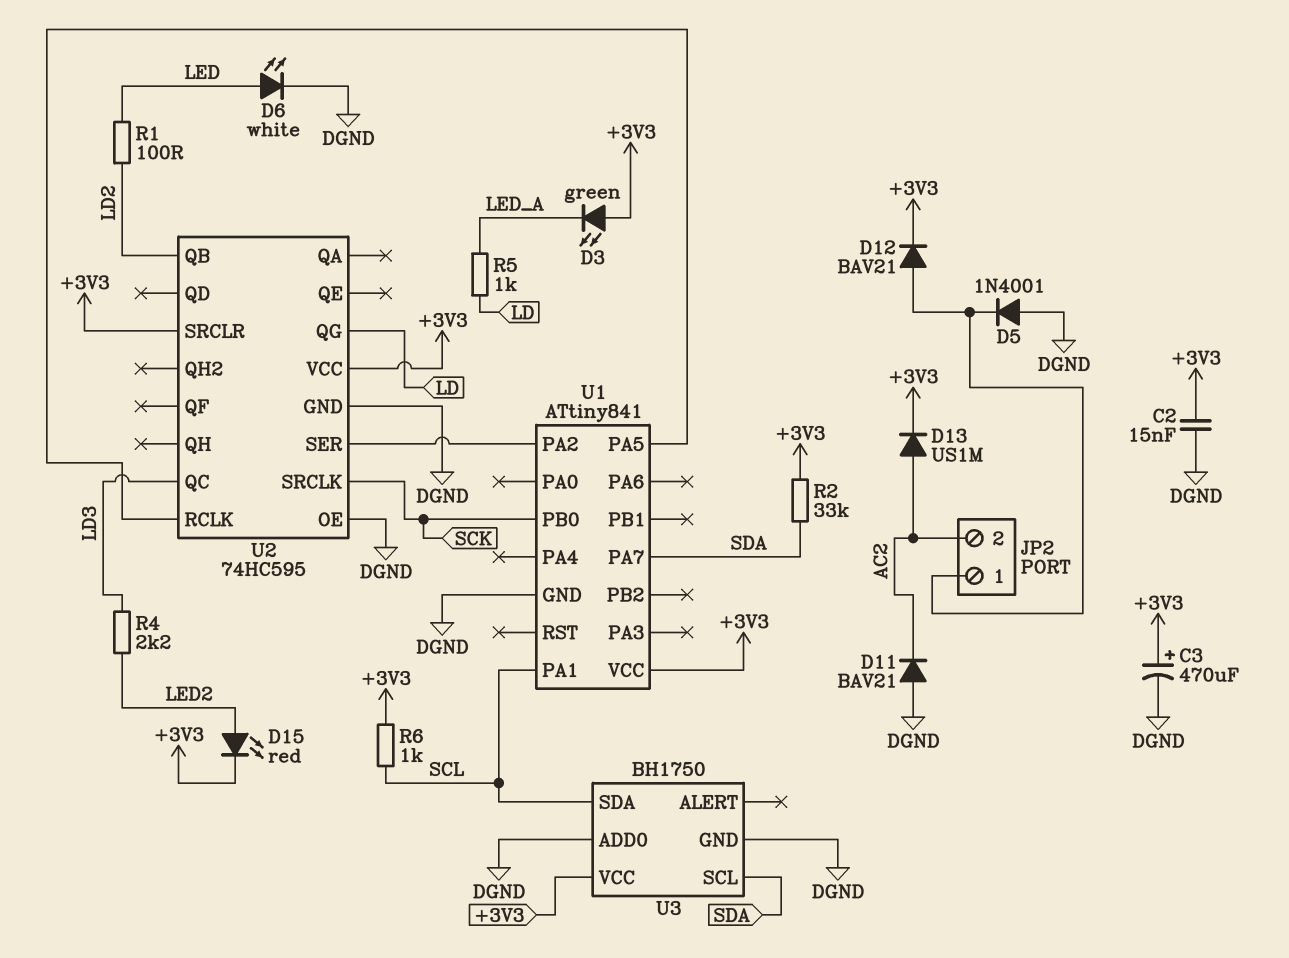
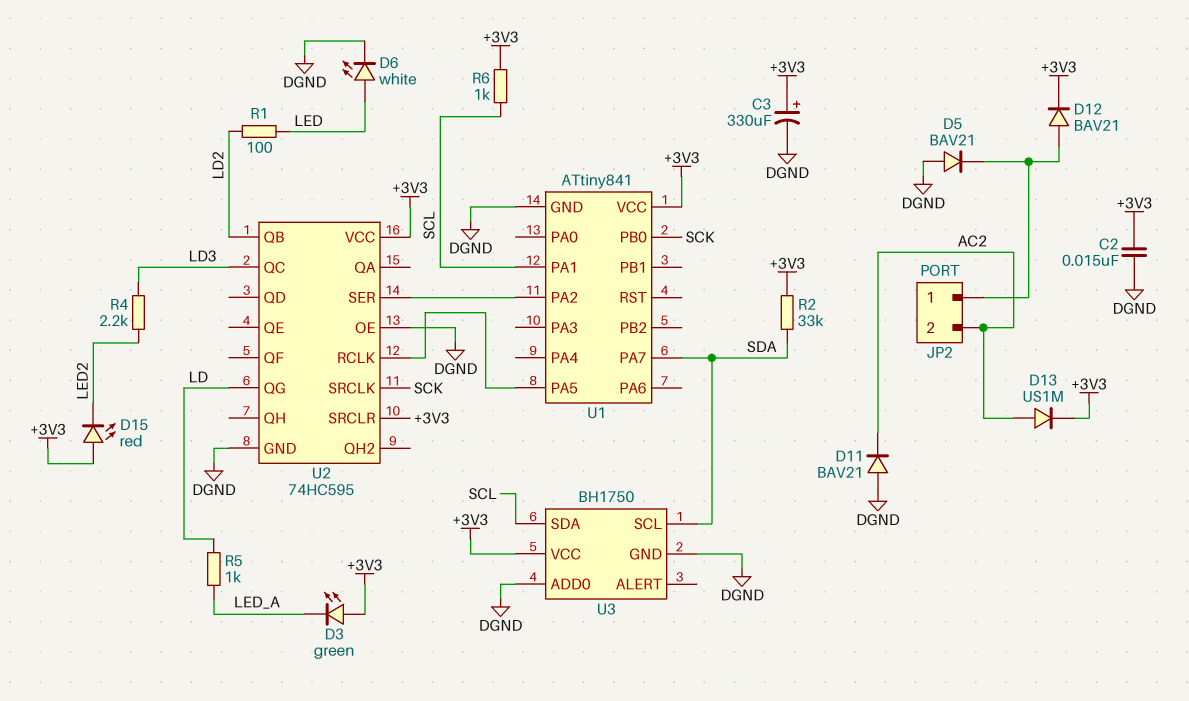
C3: 470uF (plus +3V3, minus DGND) -> 330uF (plus +3V3, minus DGND)
D5: diode 1N4001 (A DGND, K JP2/1) -> diode BAV21 (A DGND, K JP2/1)
D15: LED red (A LED2, K +3V3) -> LED red (A +3V3, K LED2)

